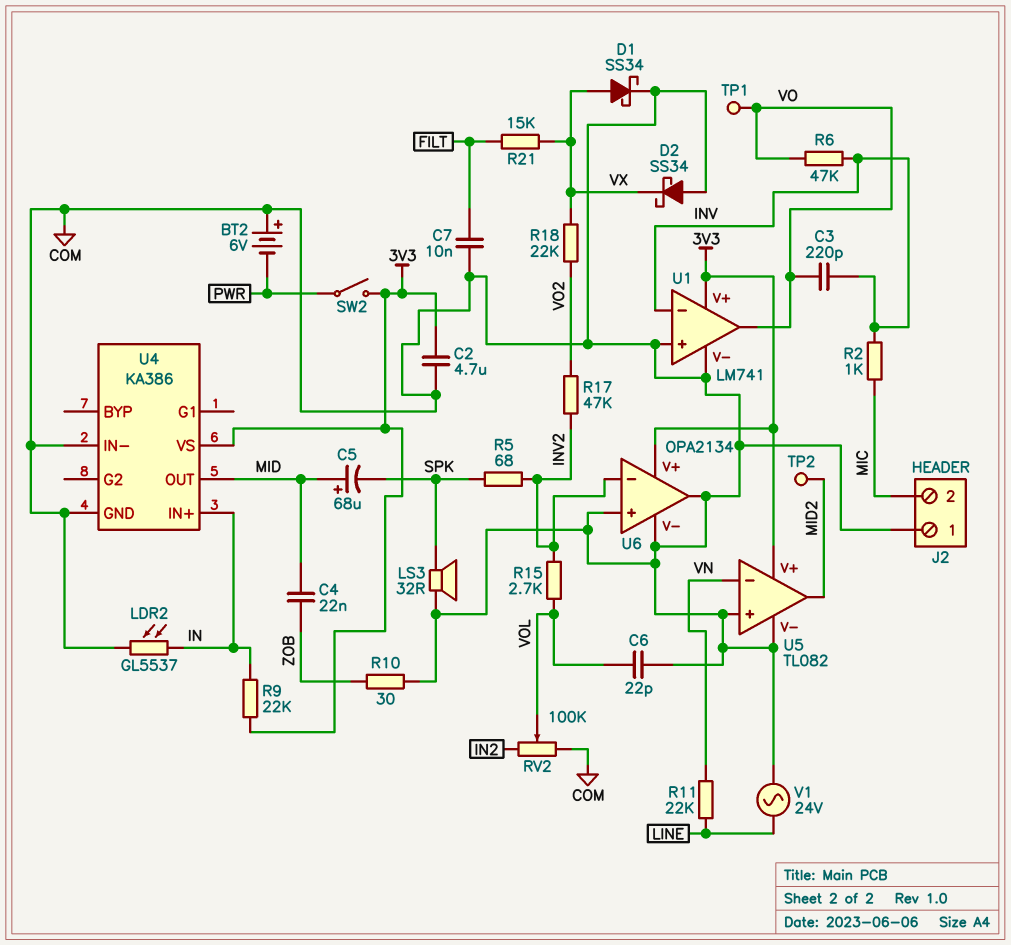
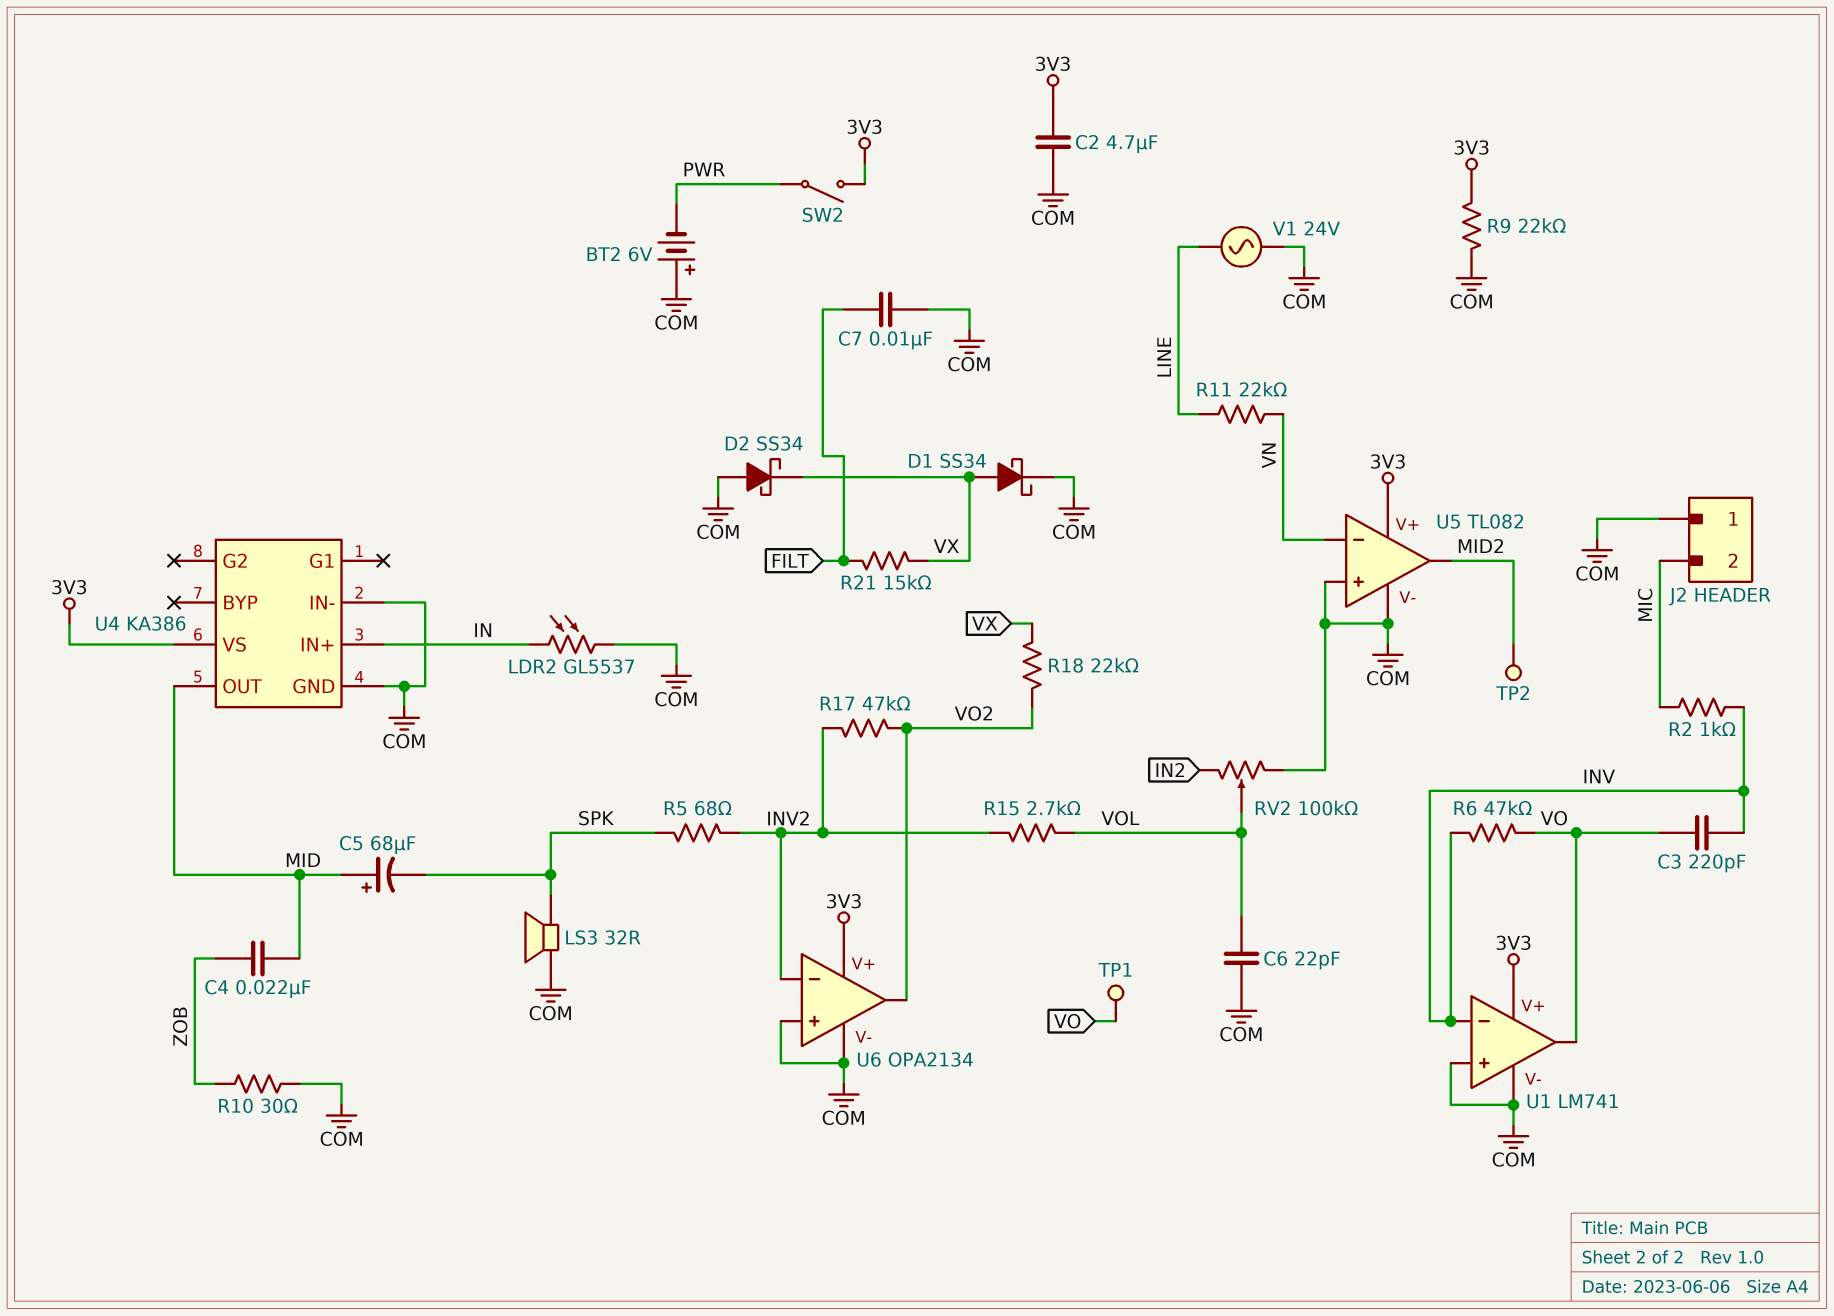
R9: 22k (3V3, IN) -> 22k (3V3, COM)
U6 pin out: COM -> VO2

